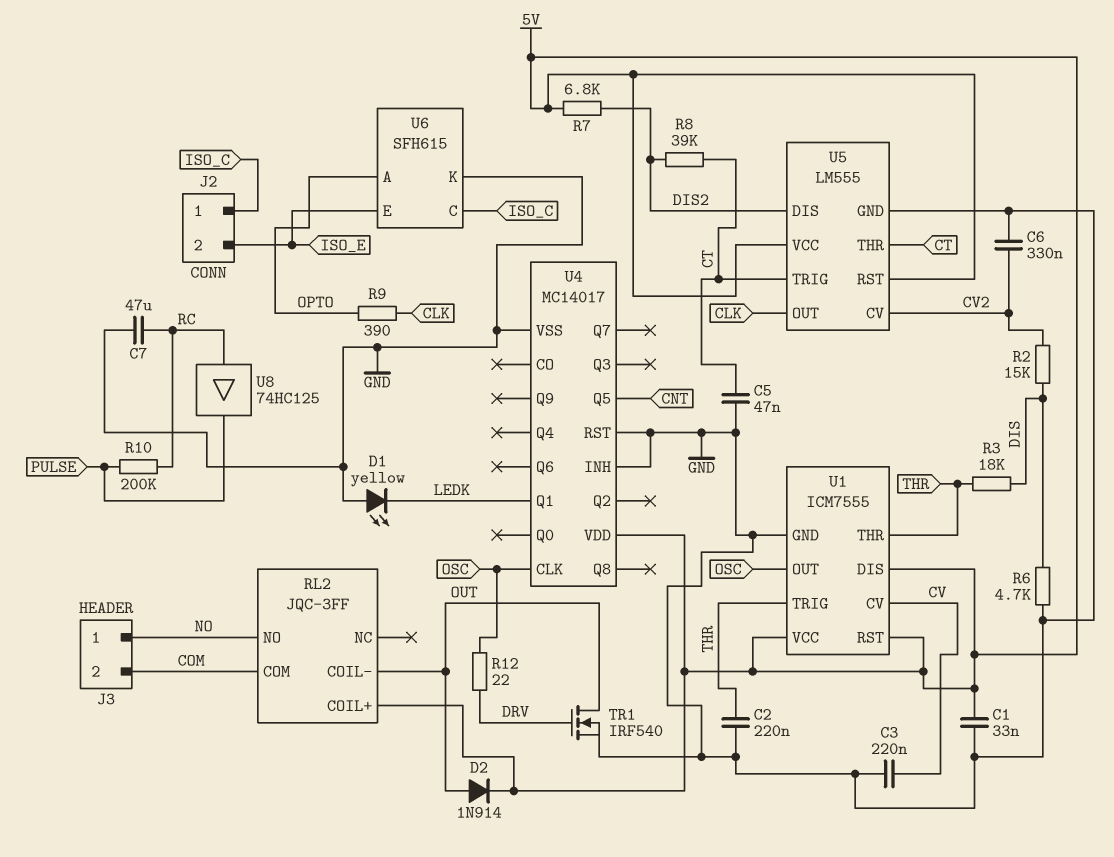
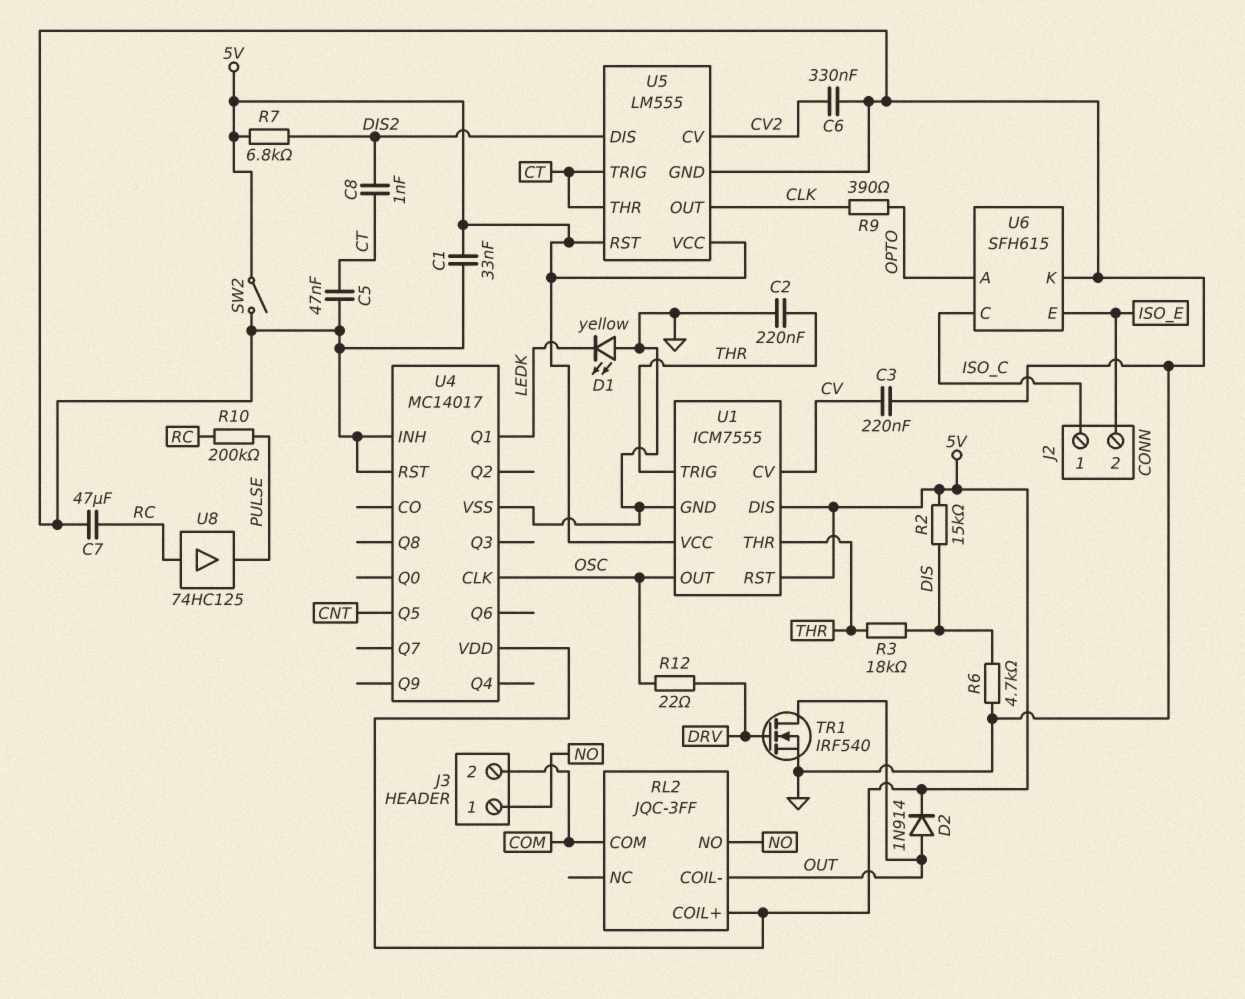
C8: none -> 1nF (CT, DIS2)
R2: 15k (CV2, DIS) -> 15k (5V, DIS)
R8: 39k (CT, DIS2) -> none
SW2: none -> switch (5V, GND)

